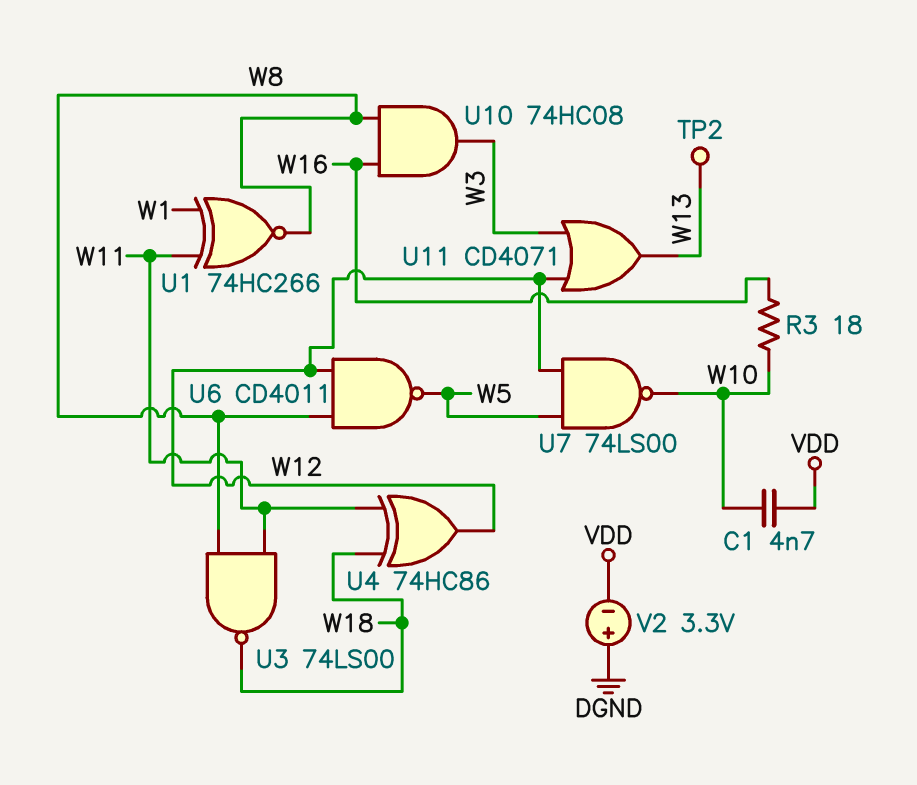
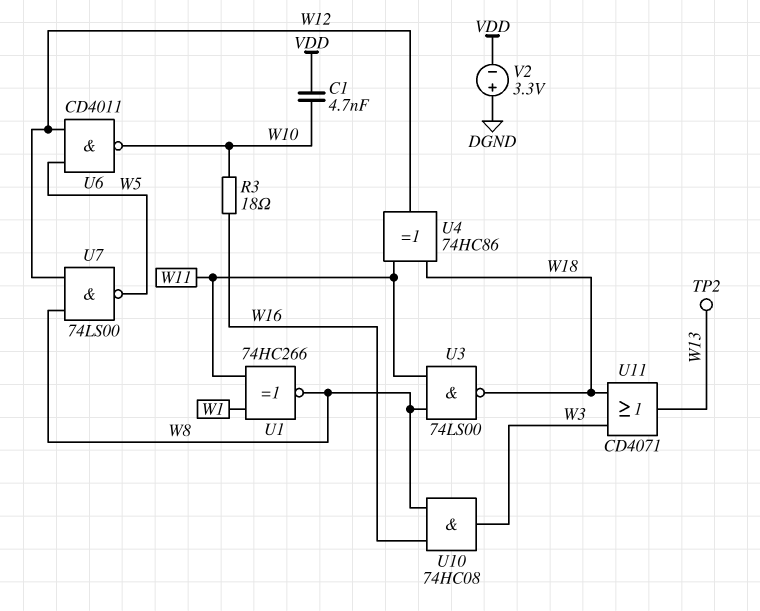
U6: NAND CD4011 (in W8, in W12, out W5) -> NAND CD4011 (in W5, in W12, out W10)
U7: NAND 74LS00 (in W5, in W12, out W10) -> NAND 74LS00 (in W8, in W12, out W5)
U11: OR CD4071 (in W3, in W12, out W13) -> OR CD4071 (in W3, in W18, out W13)

